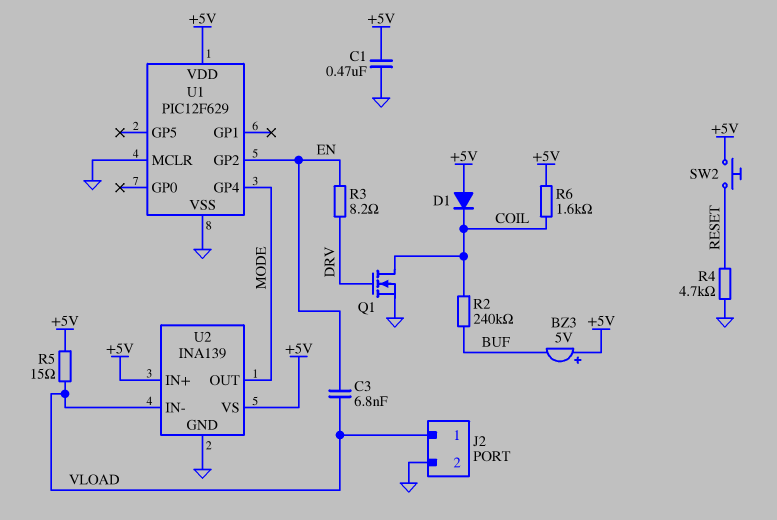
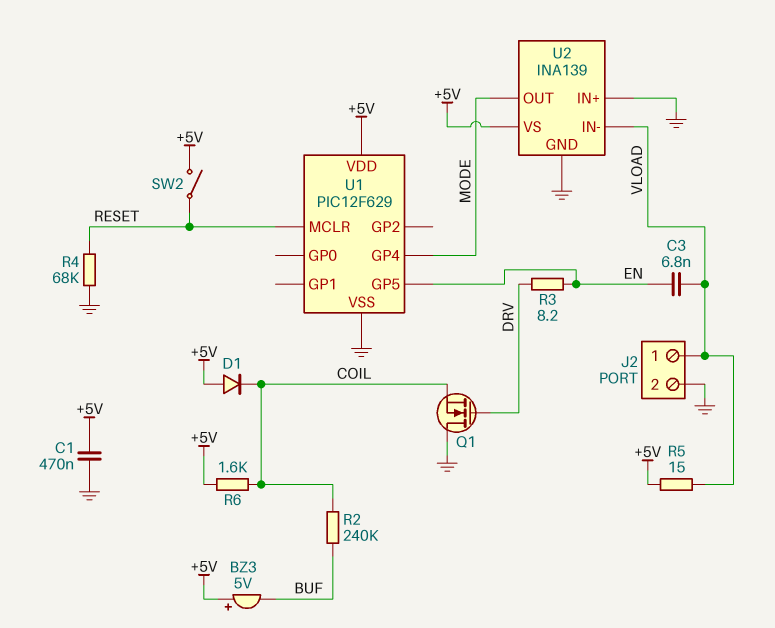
Q1: NMOS (G DRV, D COIL, S GND) -> NMOS (G DRV, D GND, S COIL)
R4: 4.7k (GND, RESET) -> 68k (GND, RESET)
SW2: button (+5V, RESET) -> switch (+5V, RESET)
U1 pin GP2: EN -> none
U1 pin GP5: none -> EN
U1 pin MCLR: GND -> RESET
U2 pin IN+: +5V -> GND

